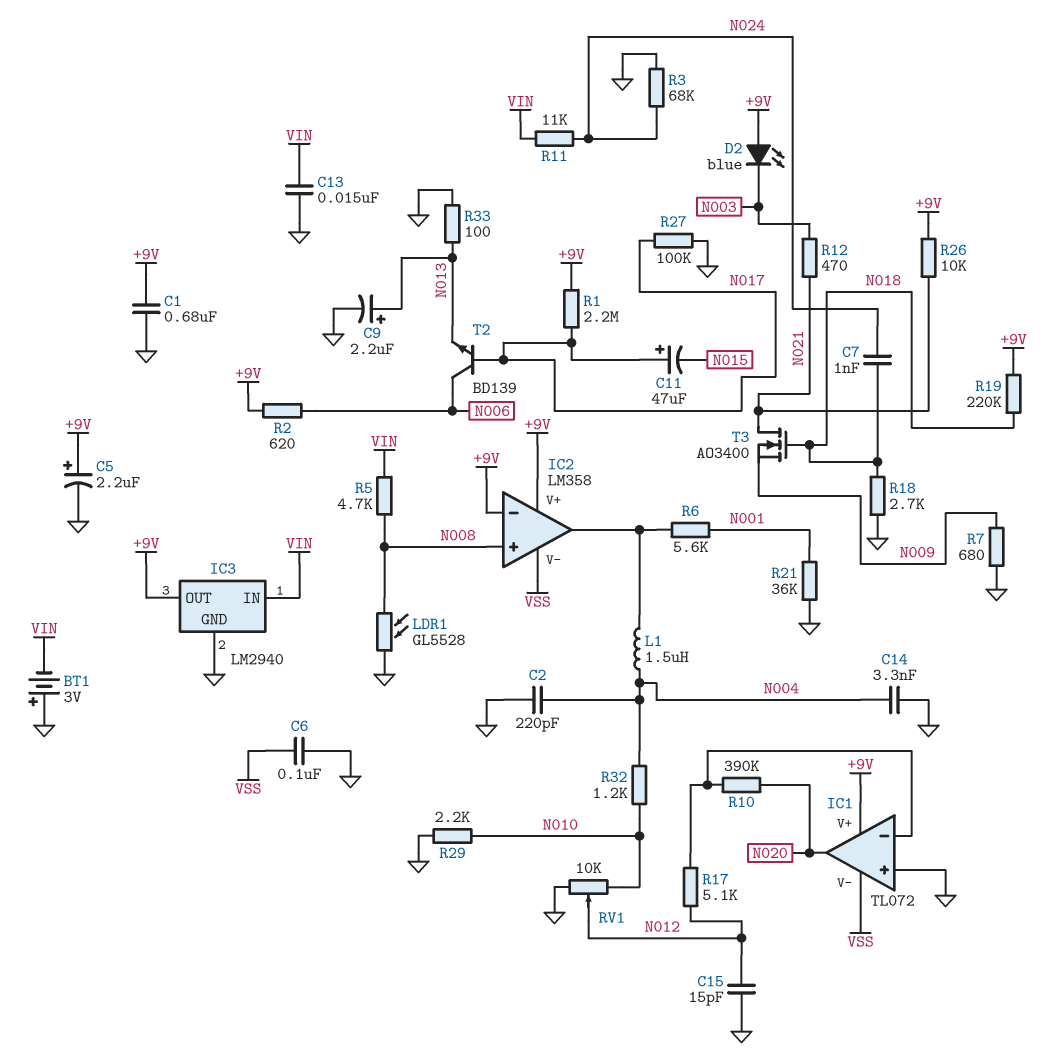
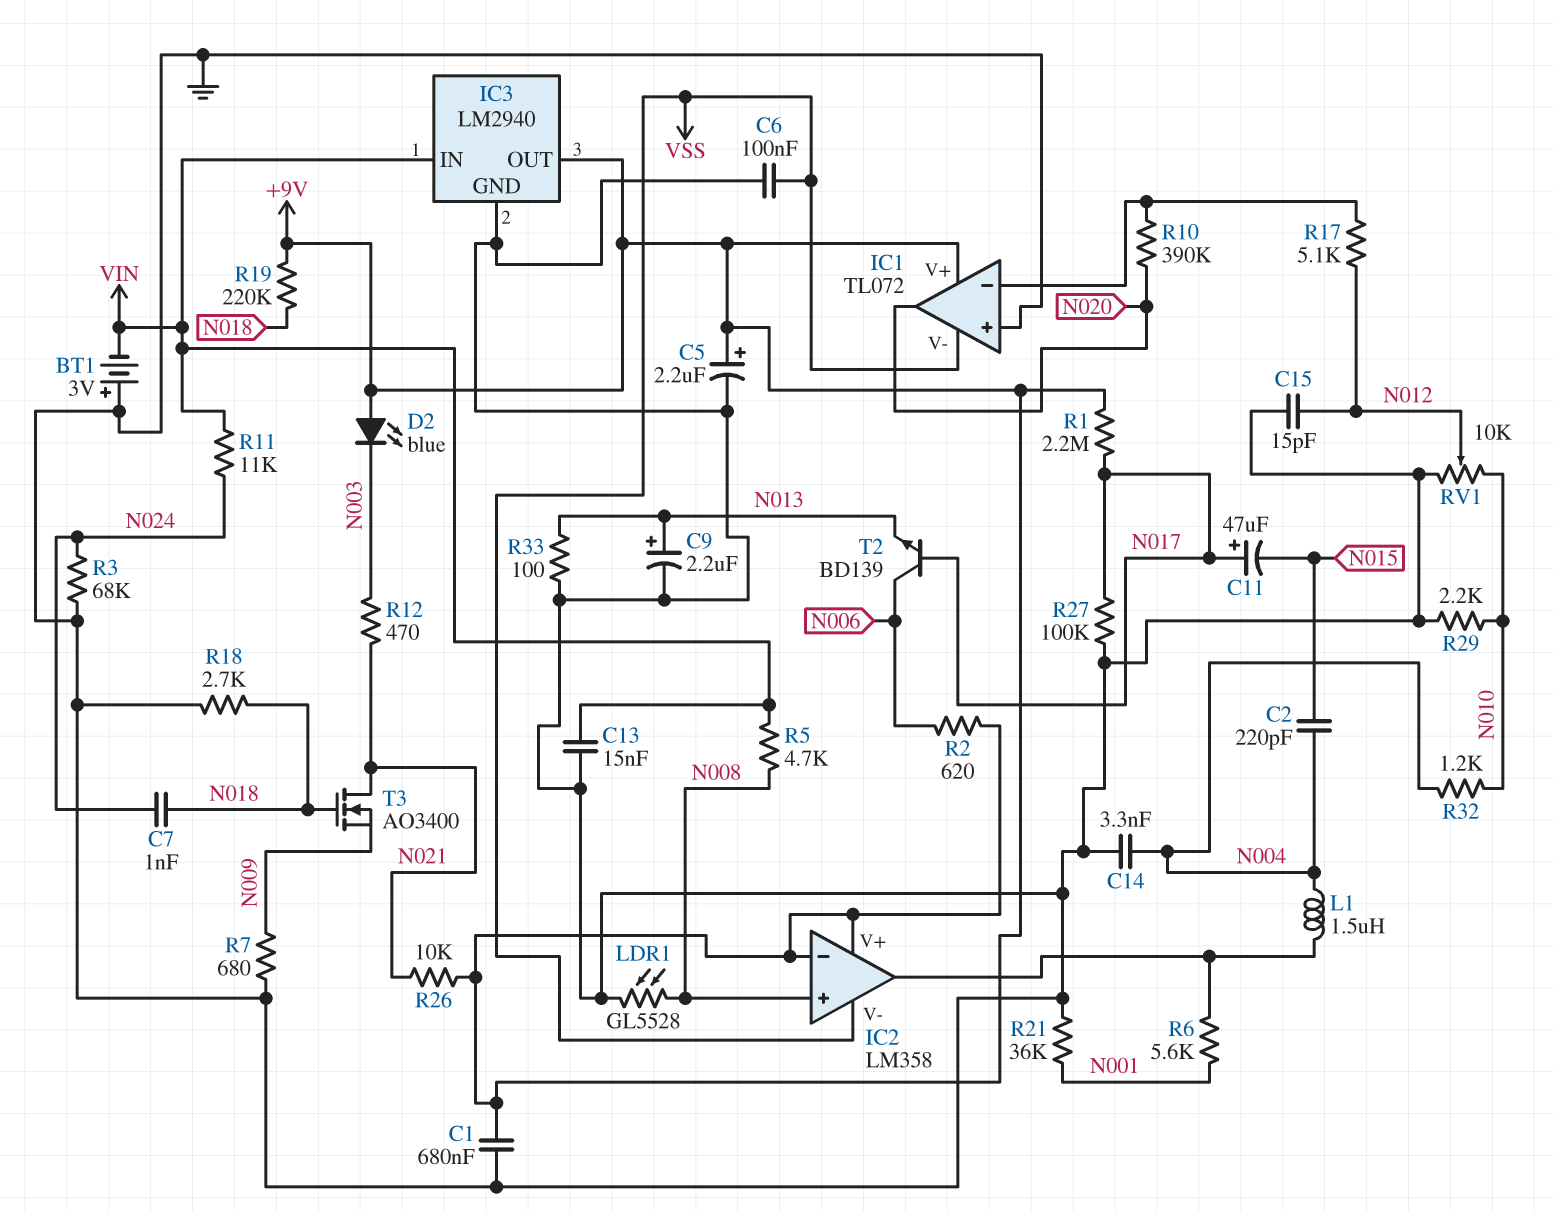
C2: 220pF (GND, N004) -> 220pF (N004, N015)

